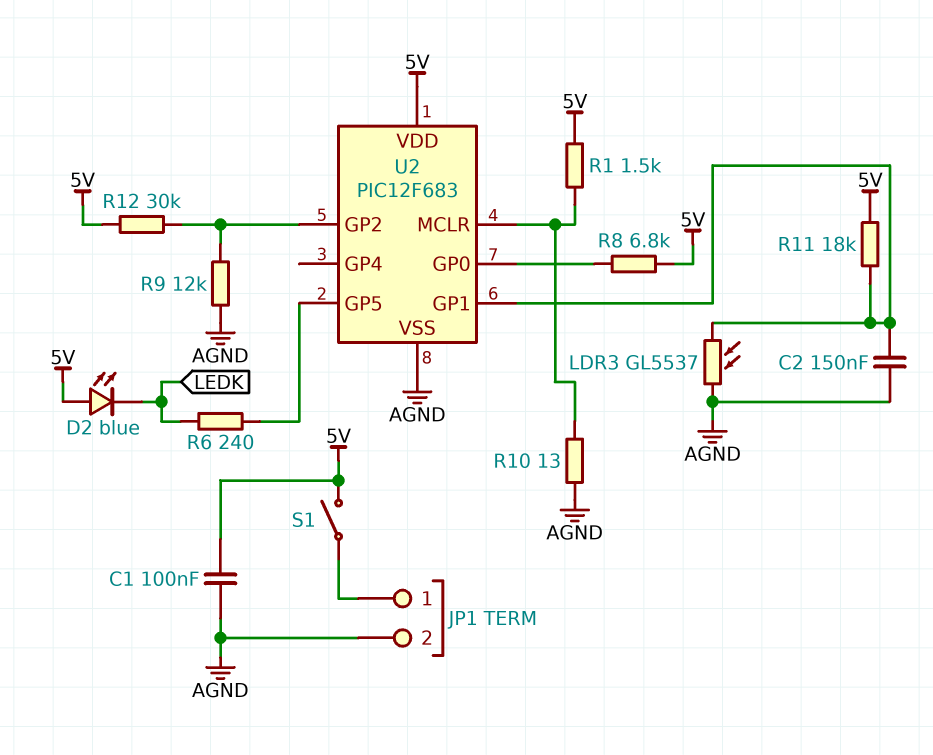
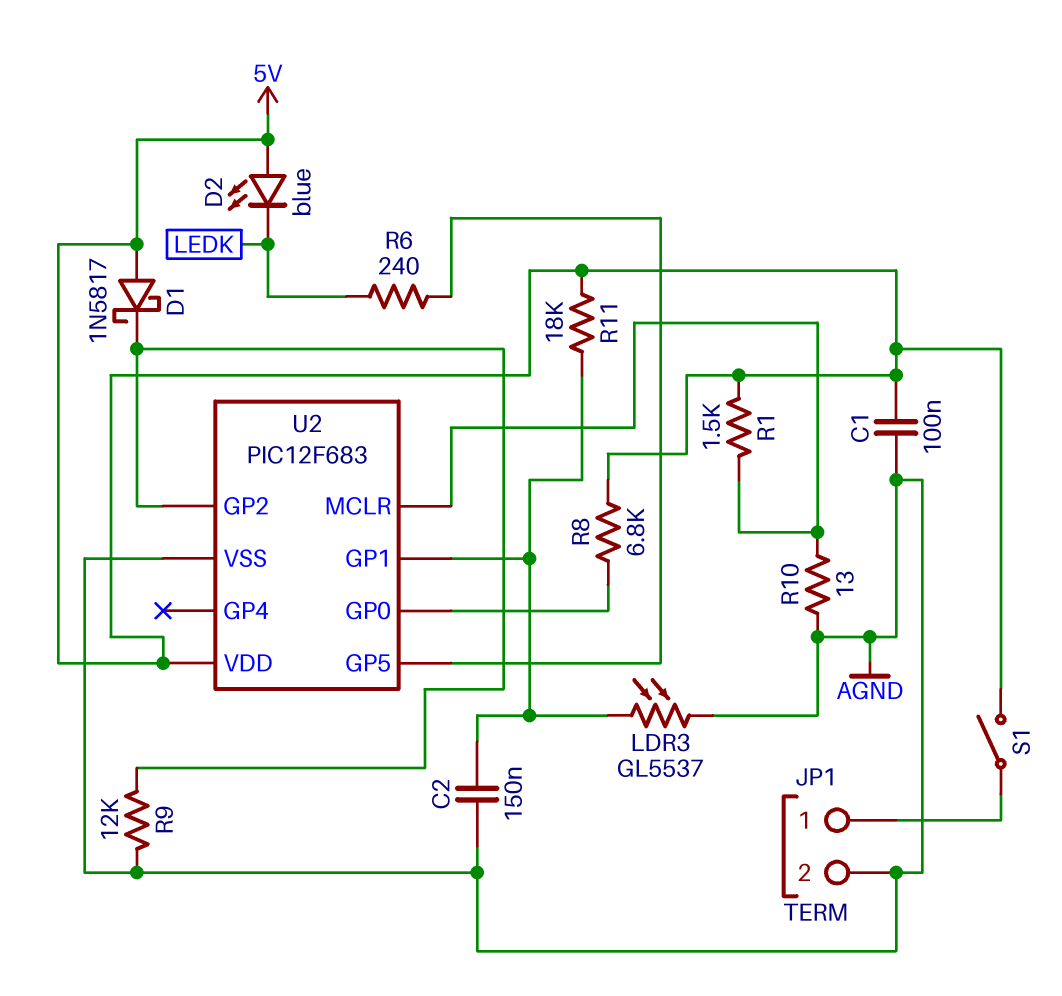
D1: none -> schottky 1N5817 (A 5V, K U2/GP2)
R12: 30k (5V, U2/GP2) -> none

